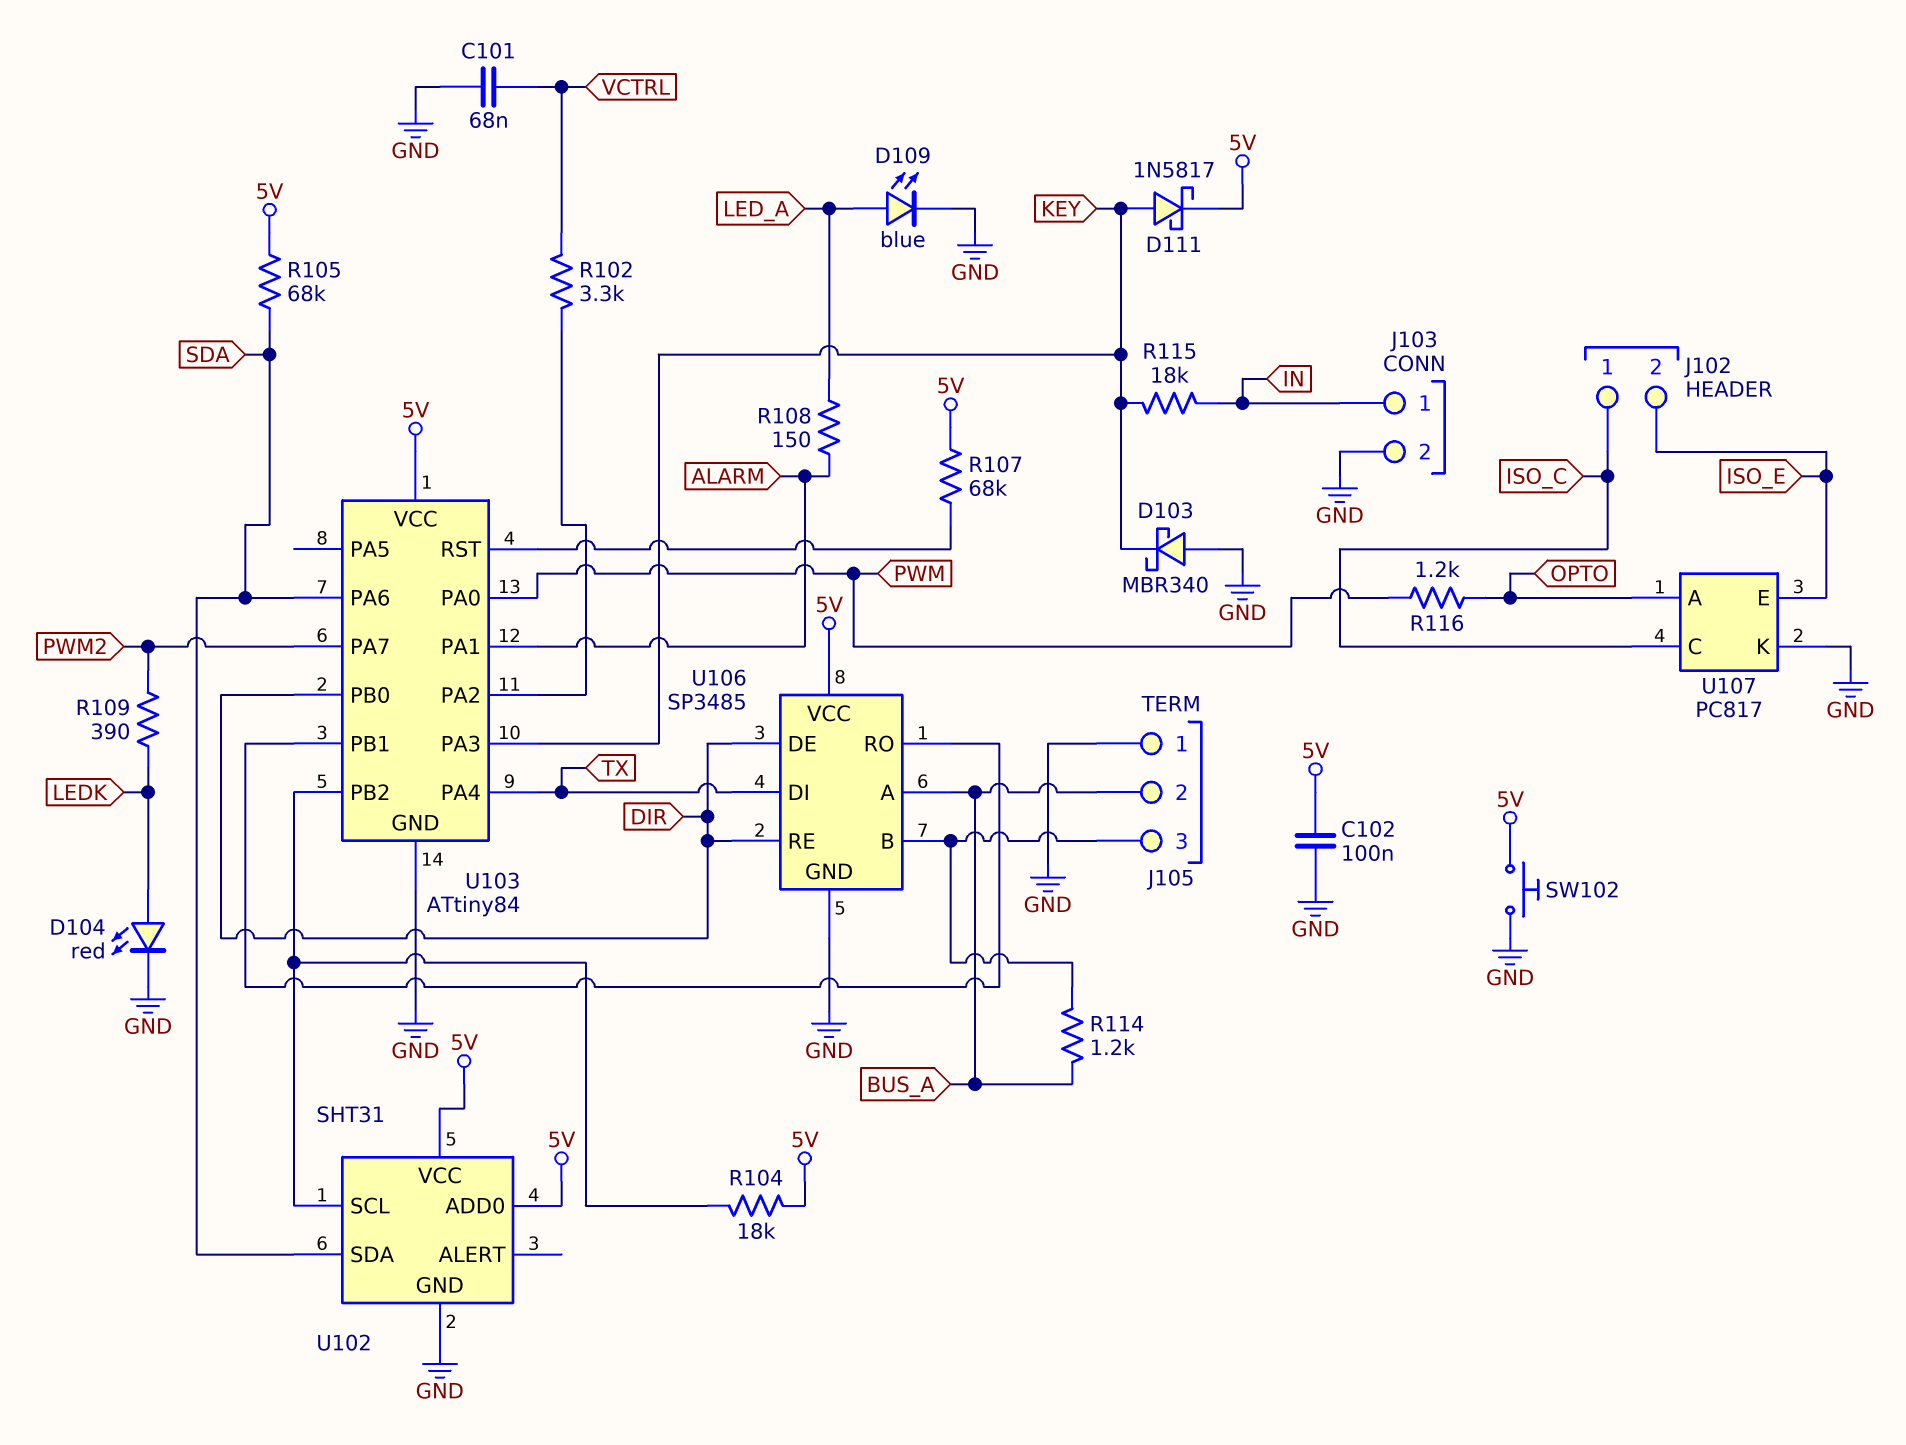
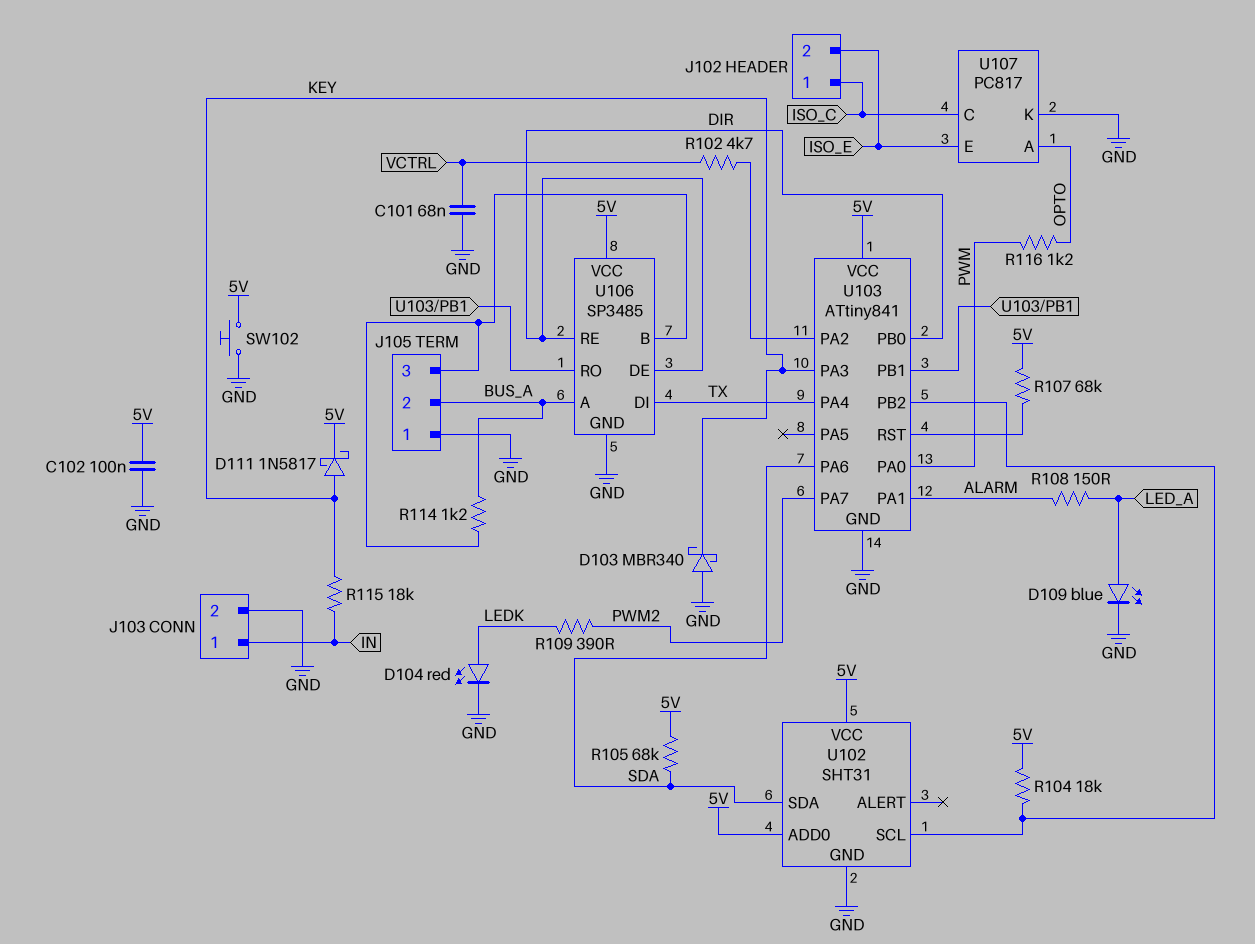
R102: 3.3k (U103/PA2, VCTRL) -> 4.7k (U103/PA2, VCTRL)
U103: ATtiny84 -> ATtiny841

